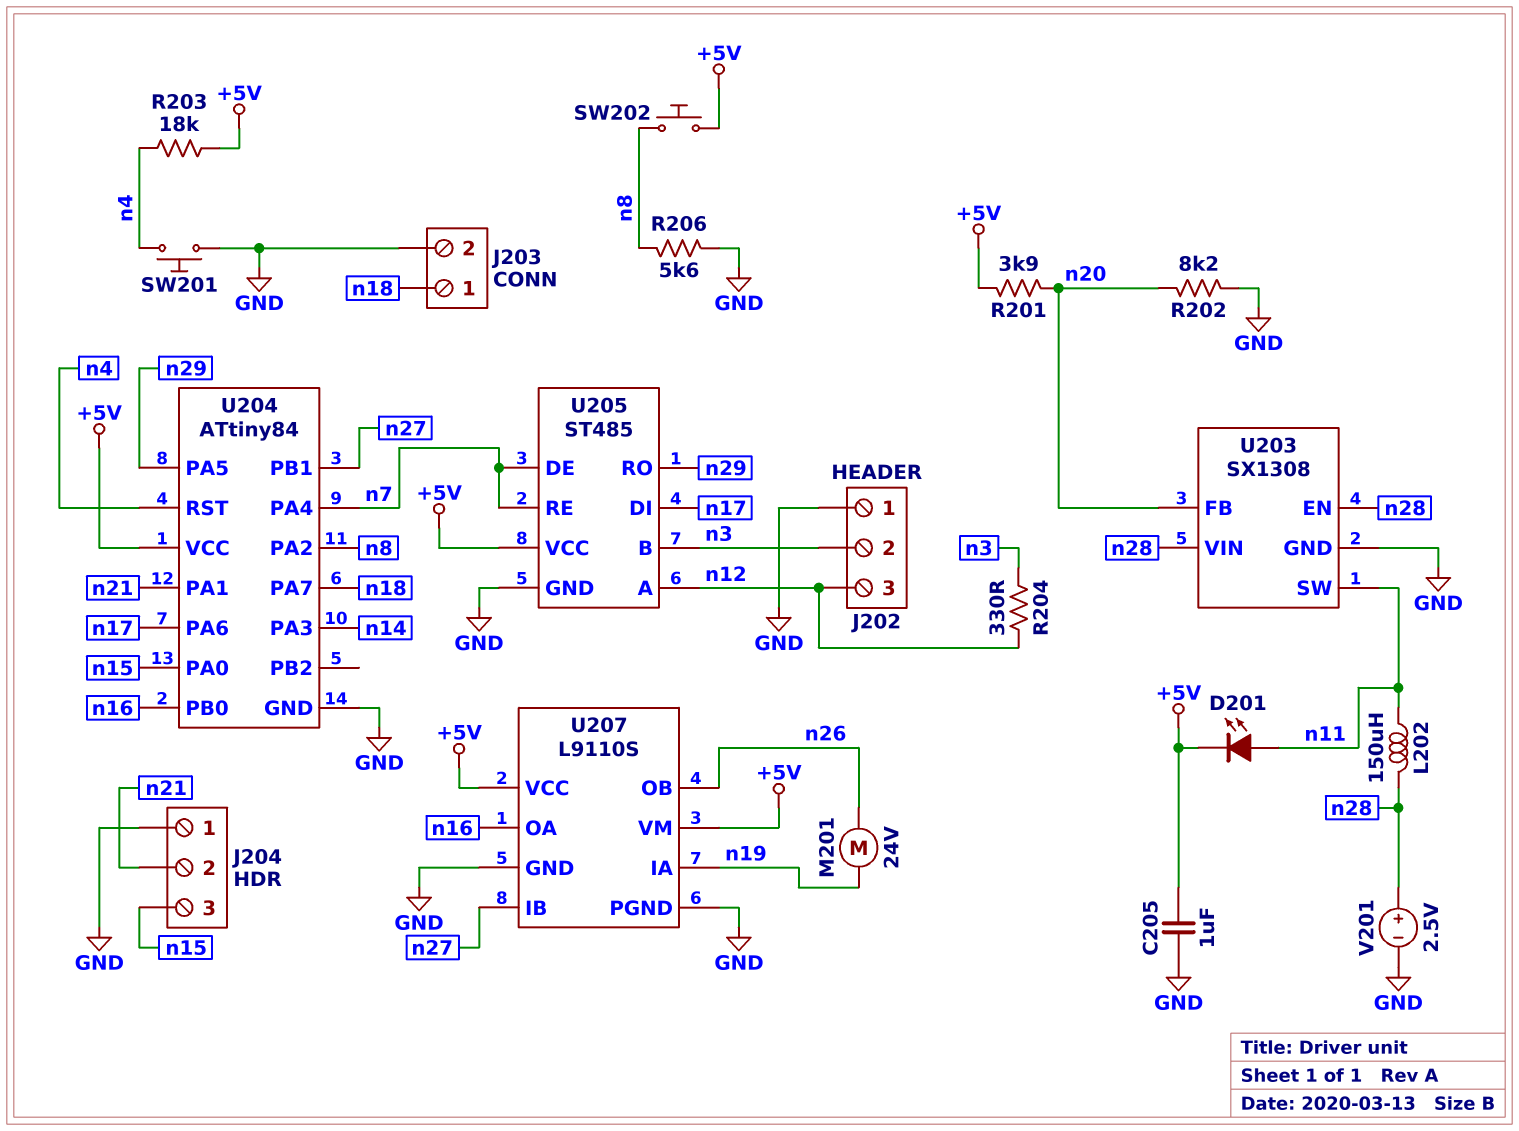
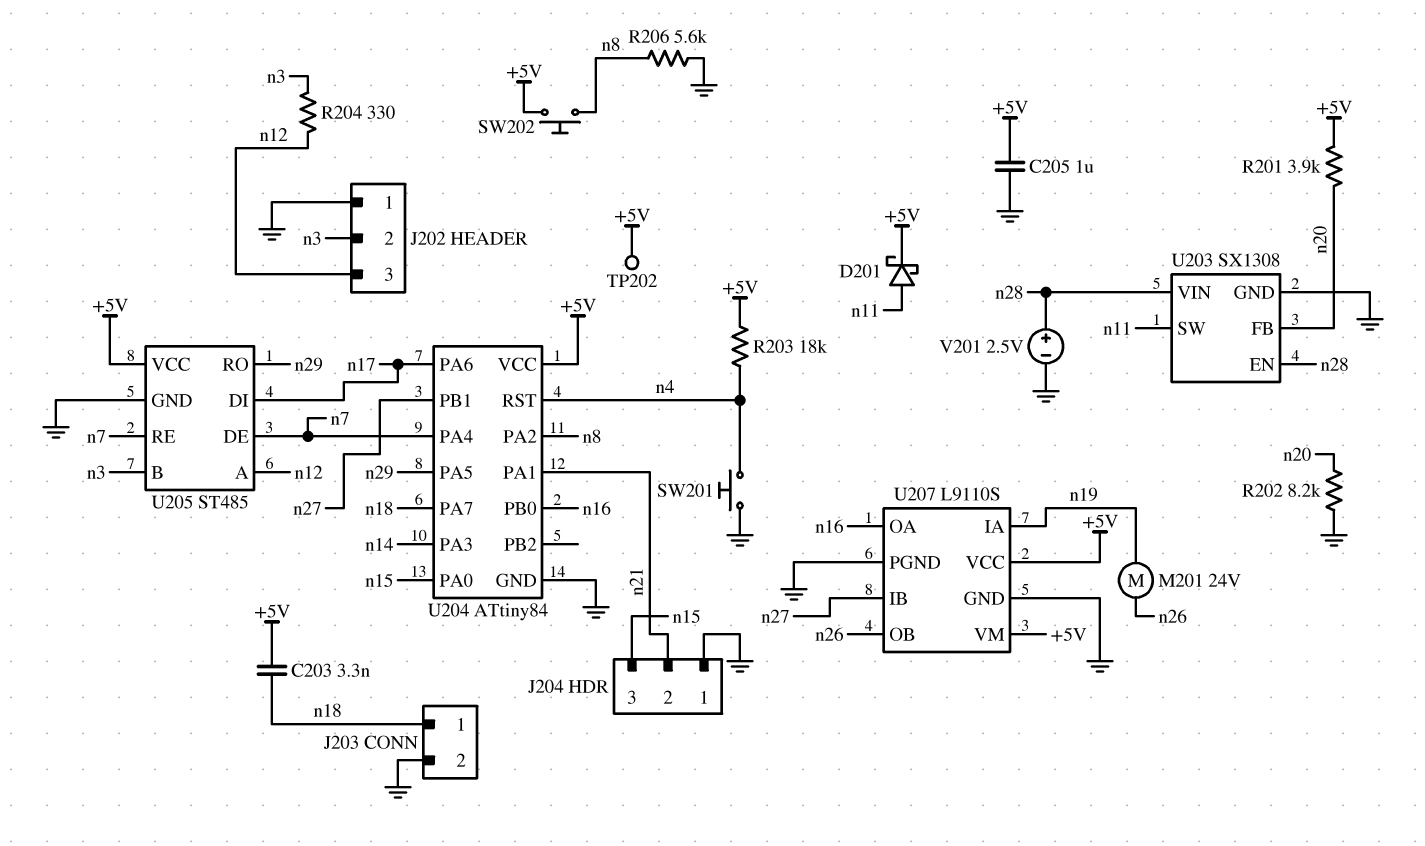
C203: none -> 3.3nF (+5V, n18)
D201: LED (A n11, K +5V) -> schottky (A n11, K +5V)
L202: 150uH (n11, n28) -> none
TP202: none -> test point (+5V)

